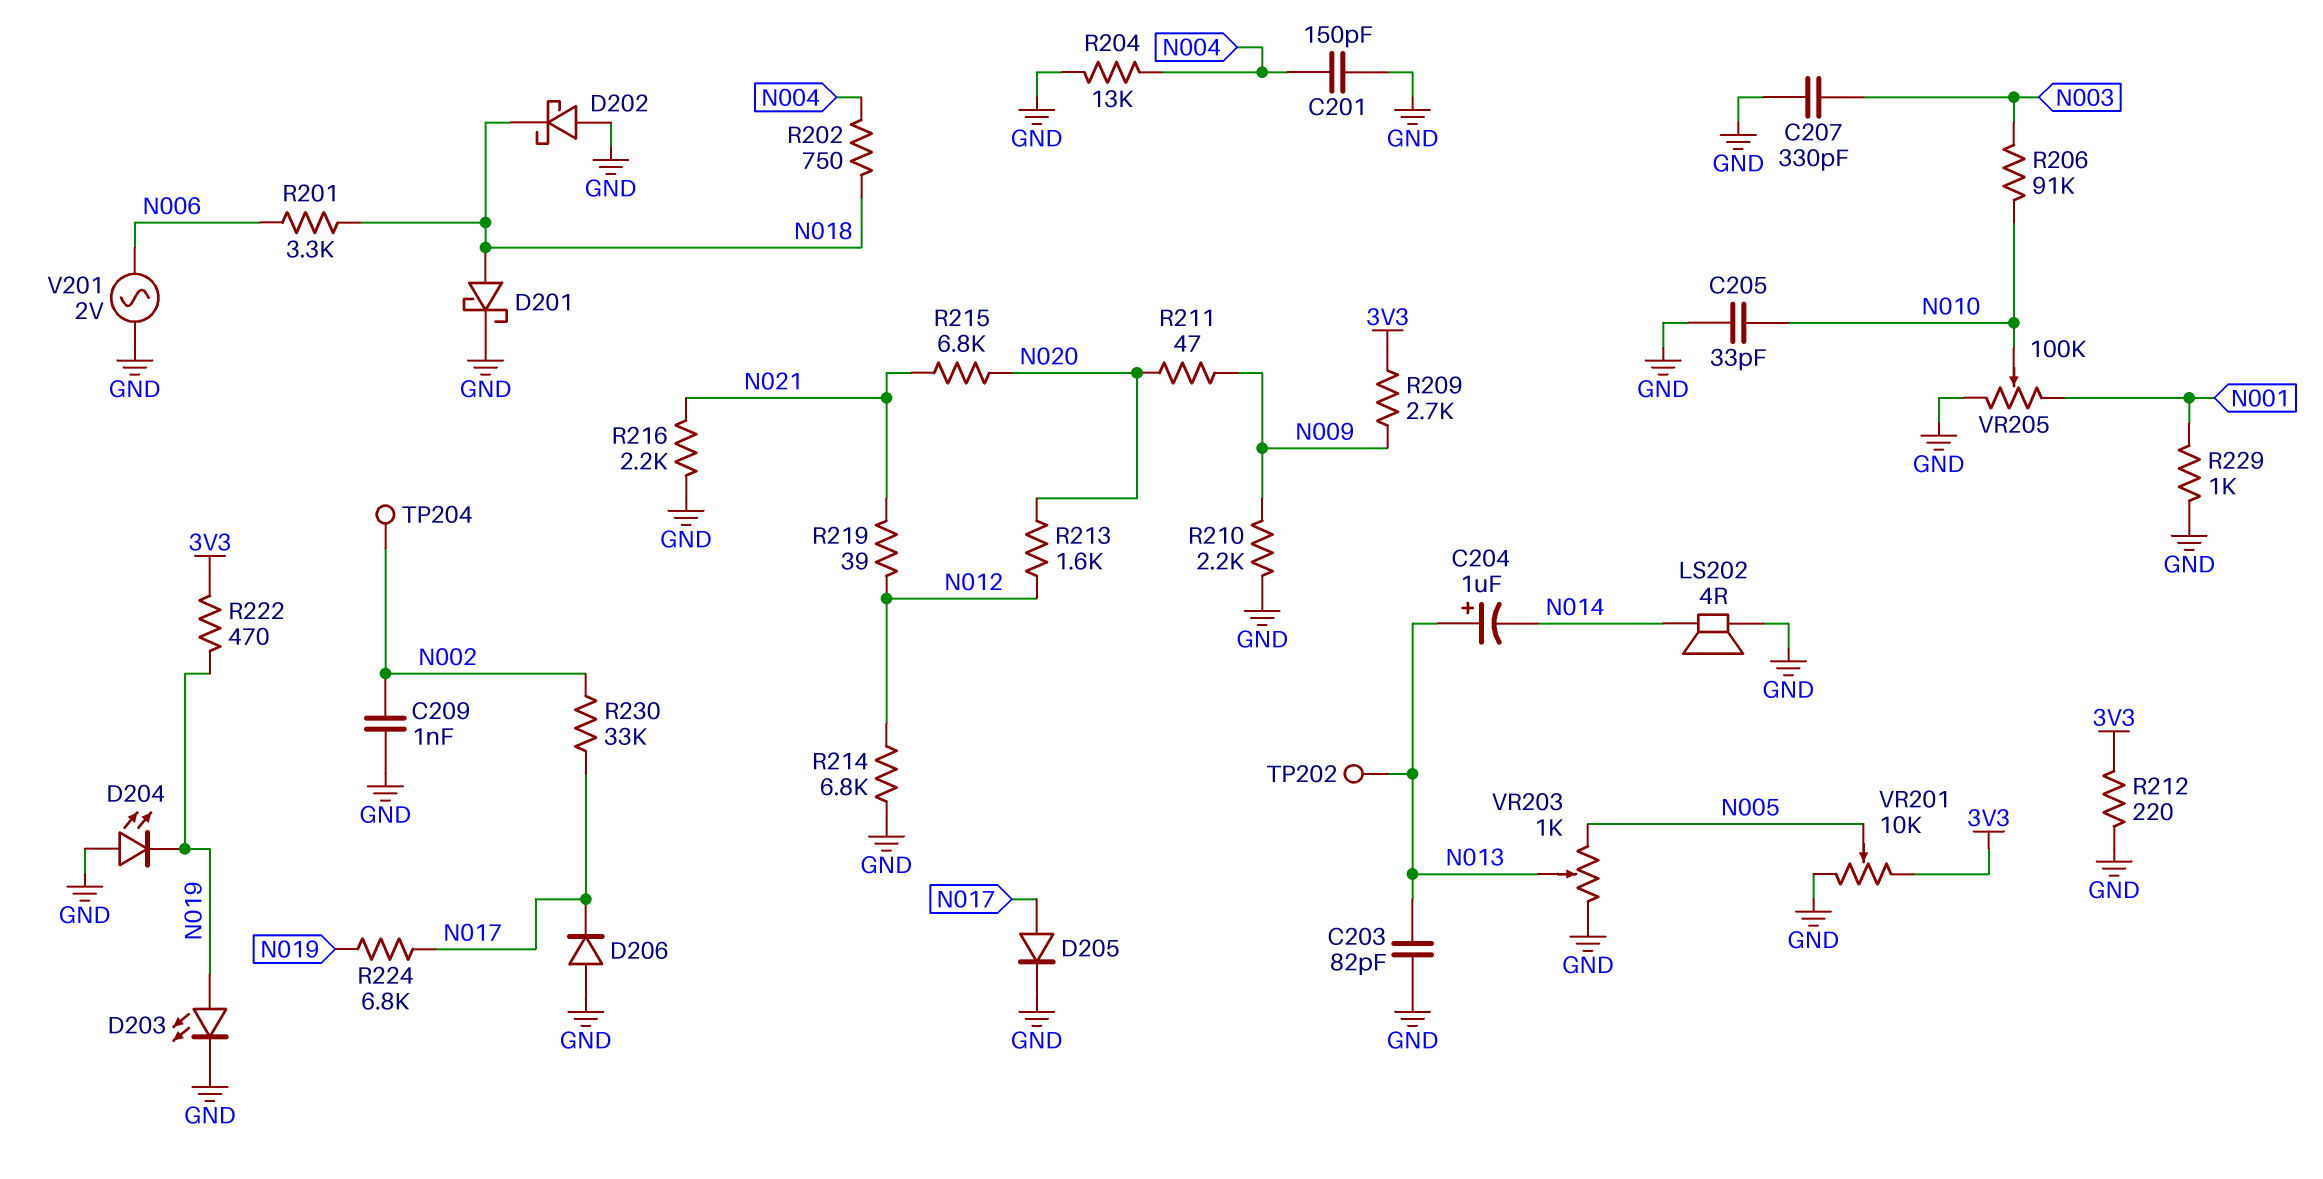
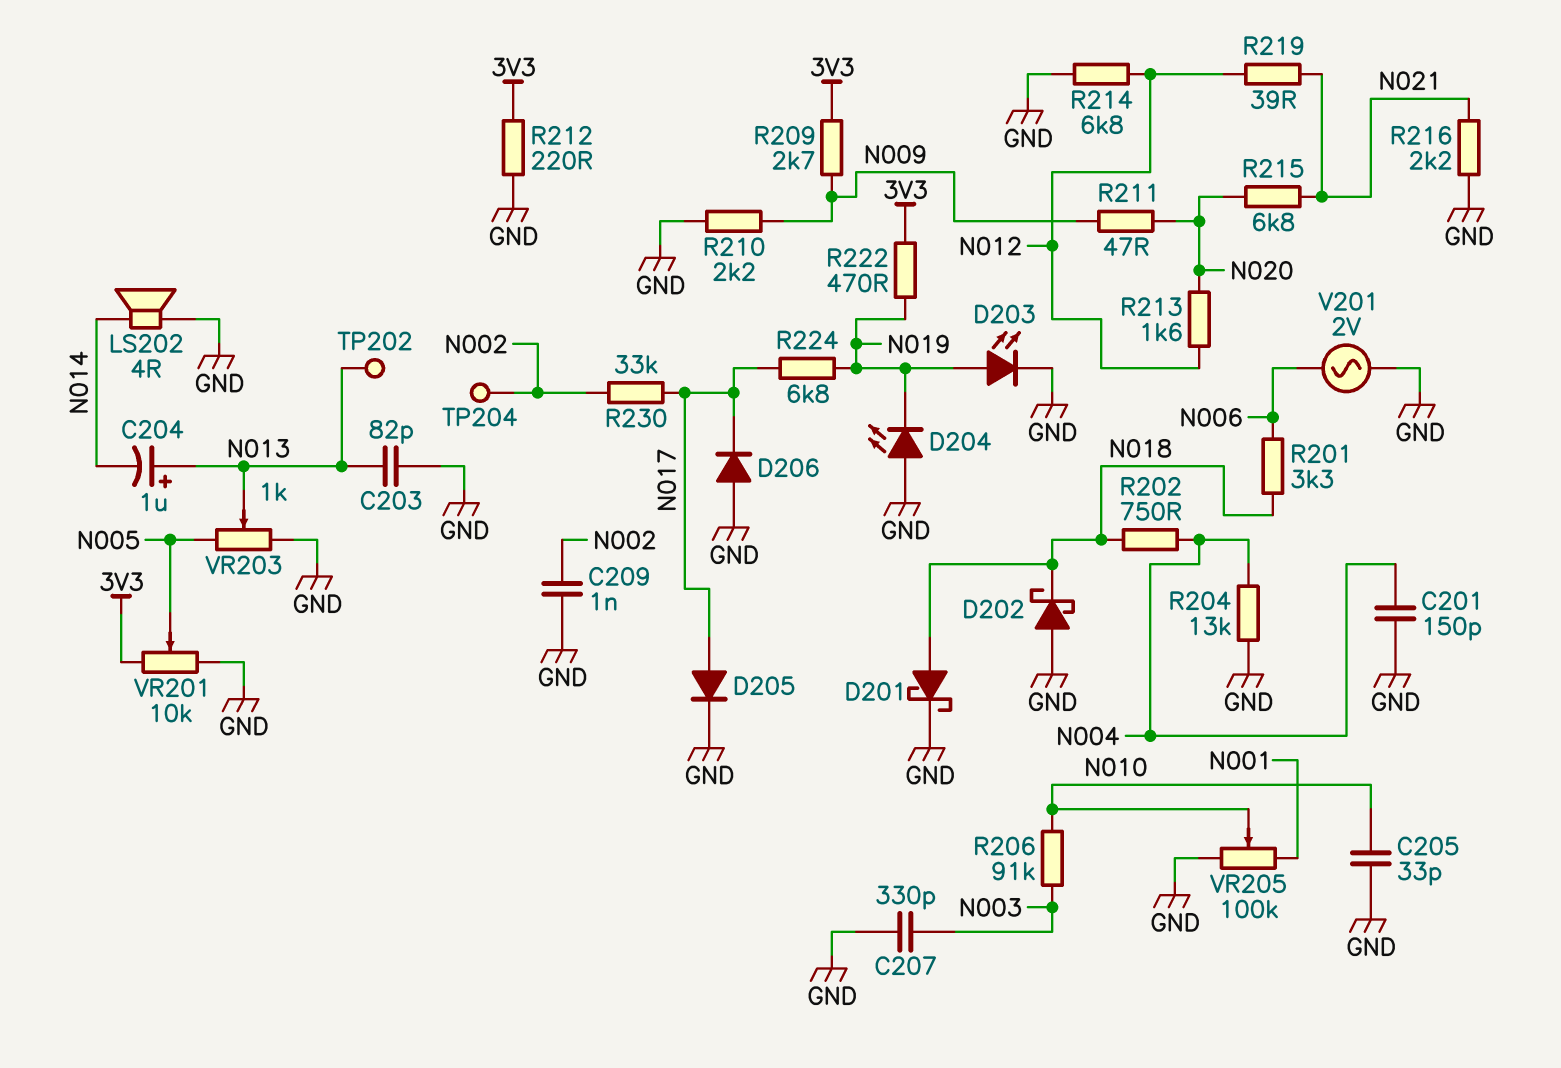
R229: 1k (GND, N001) -> none

